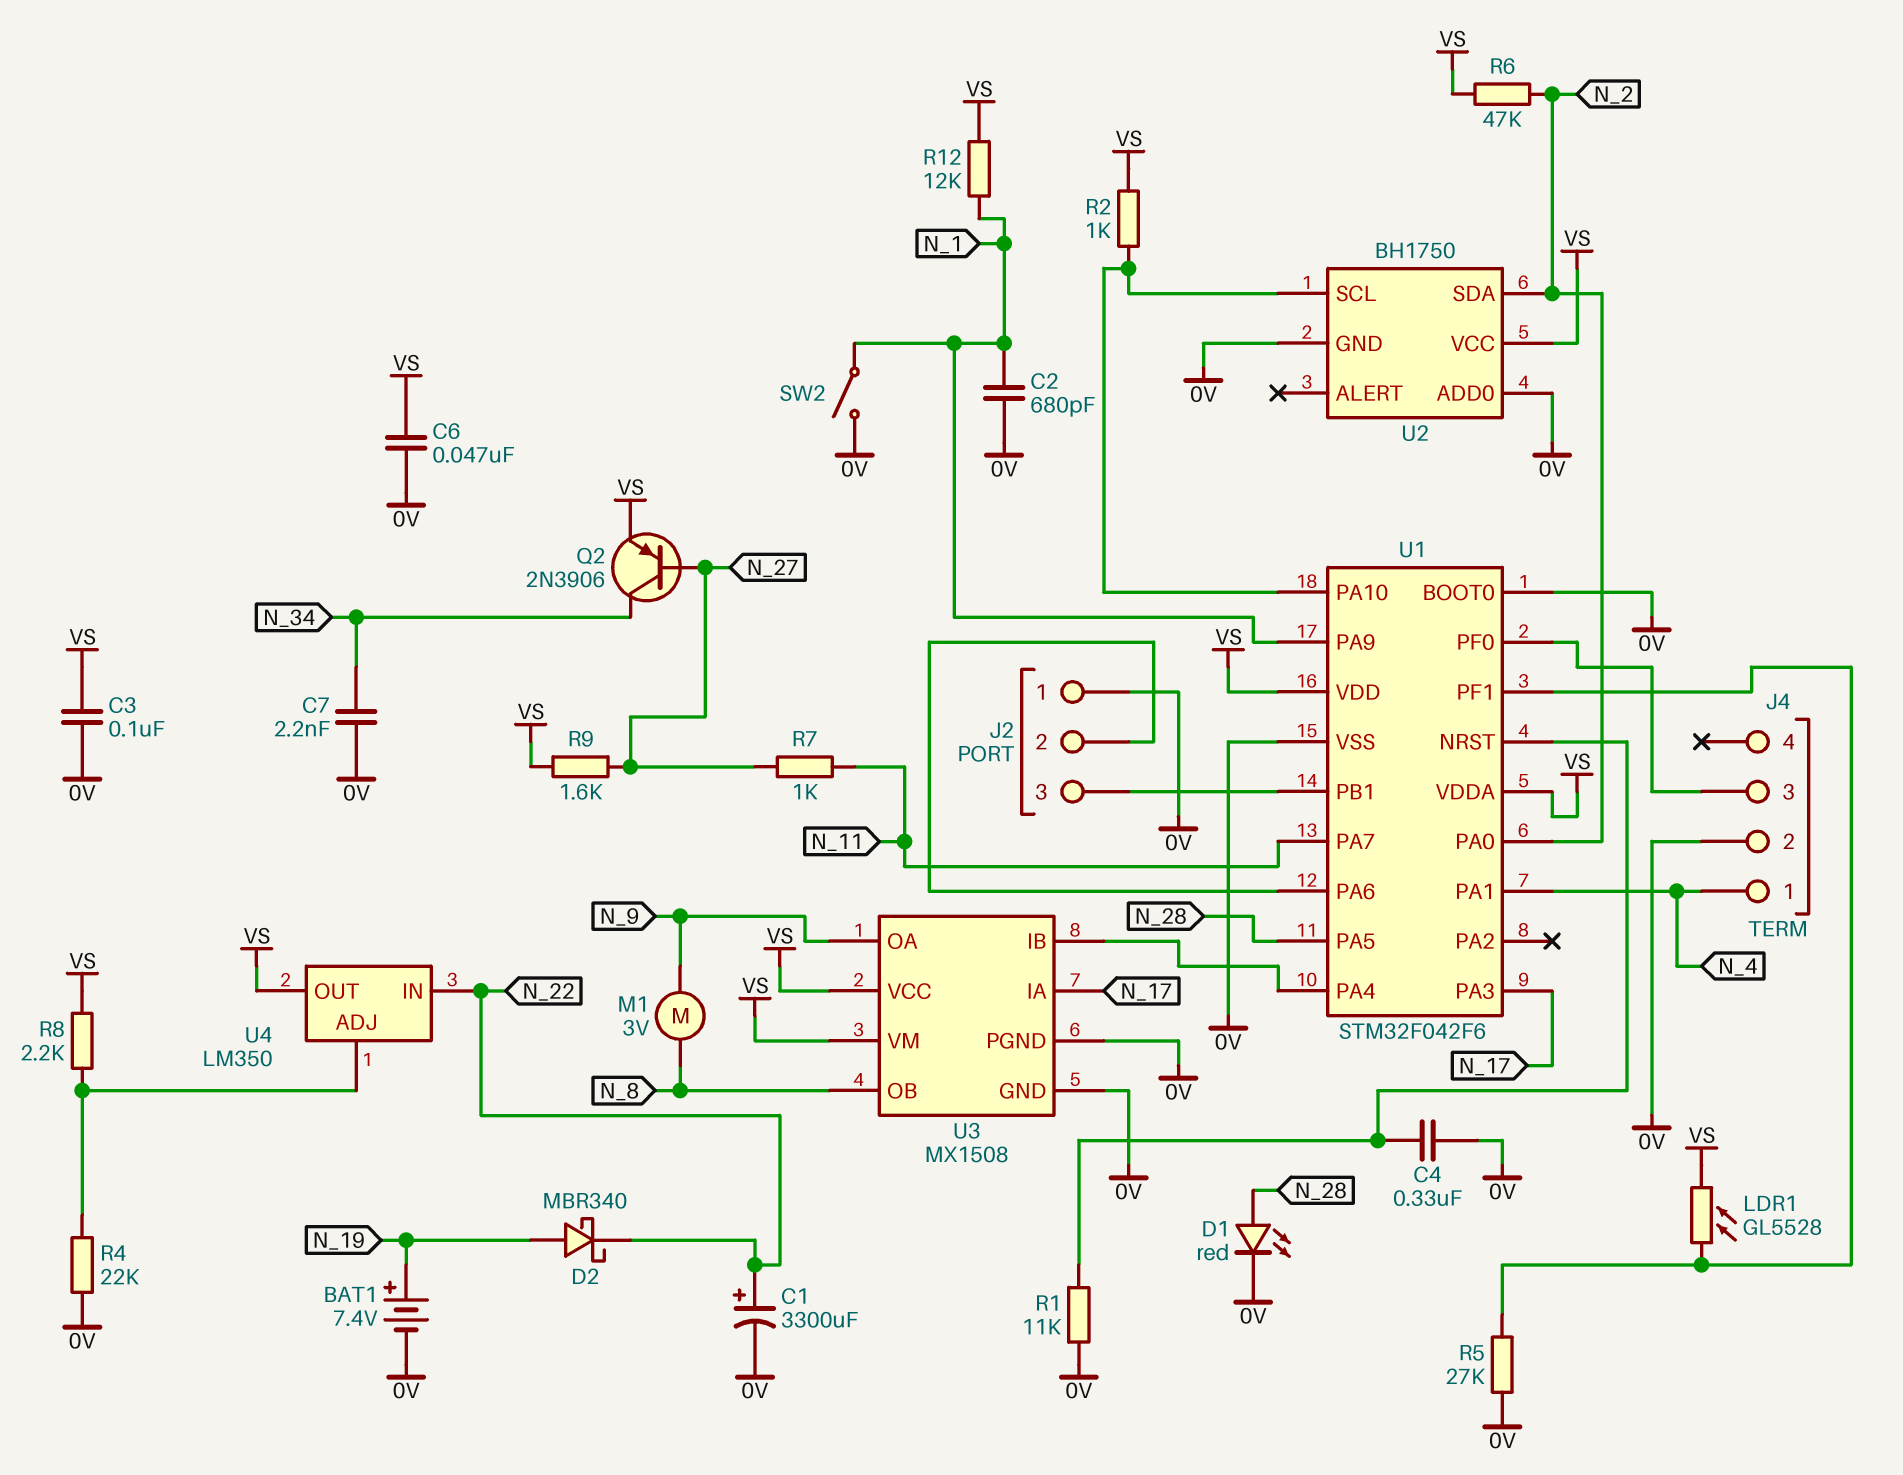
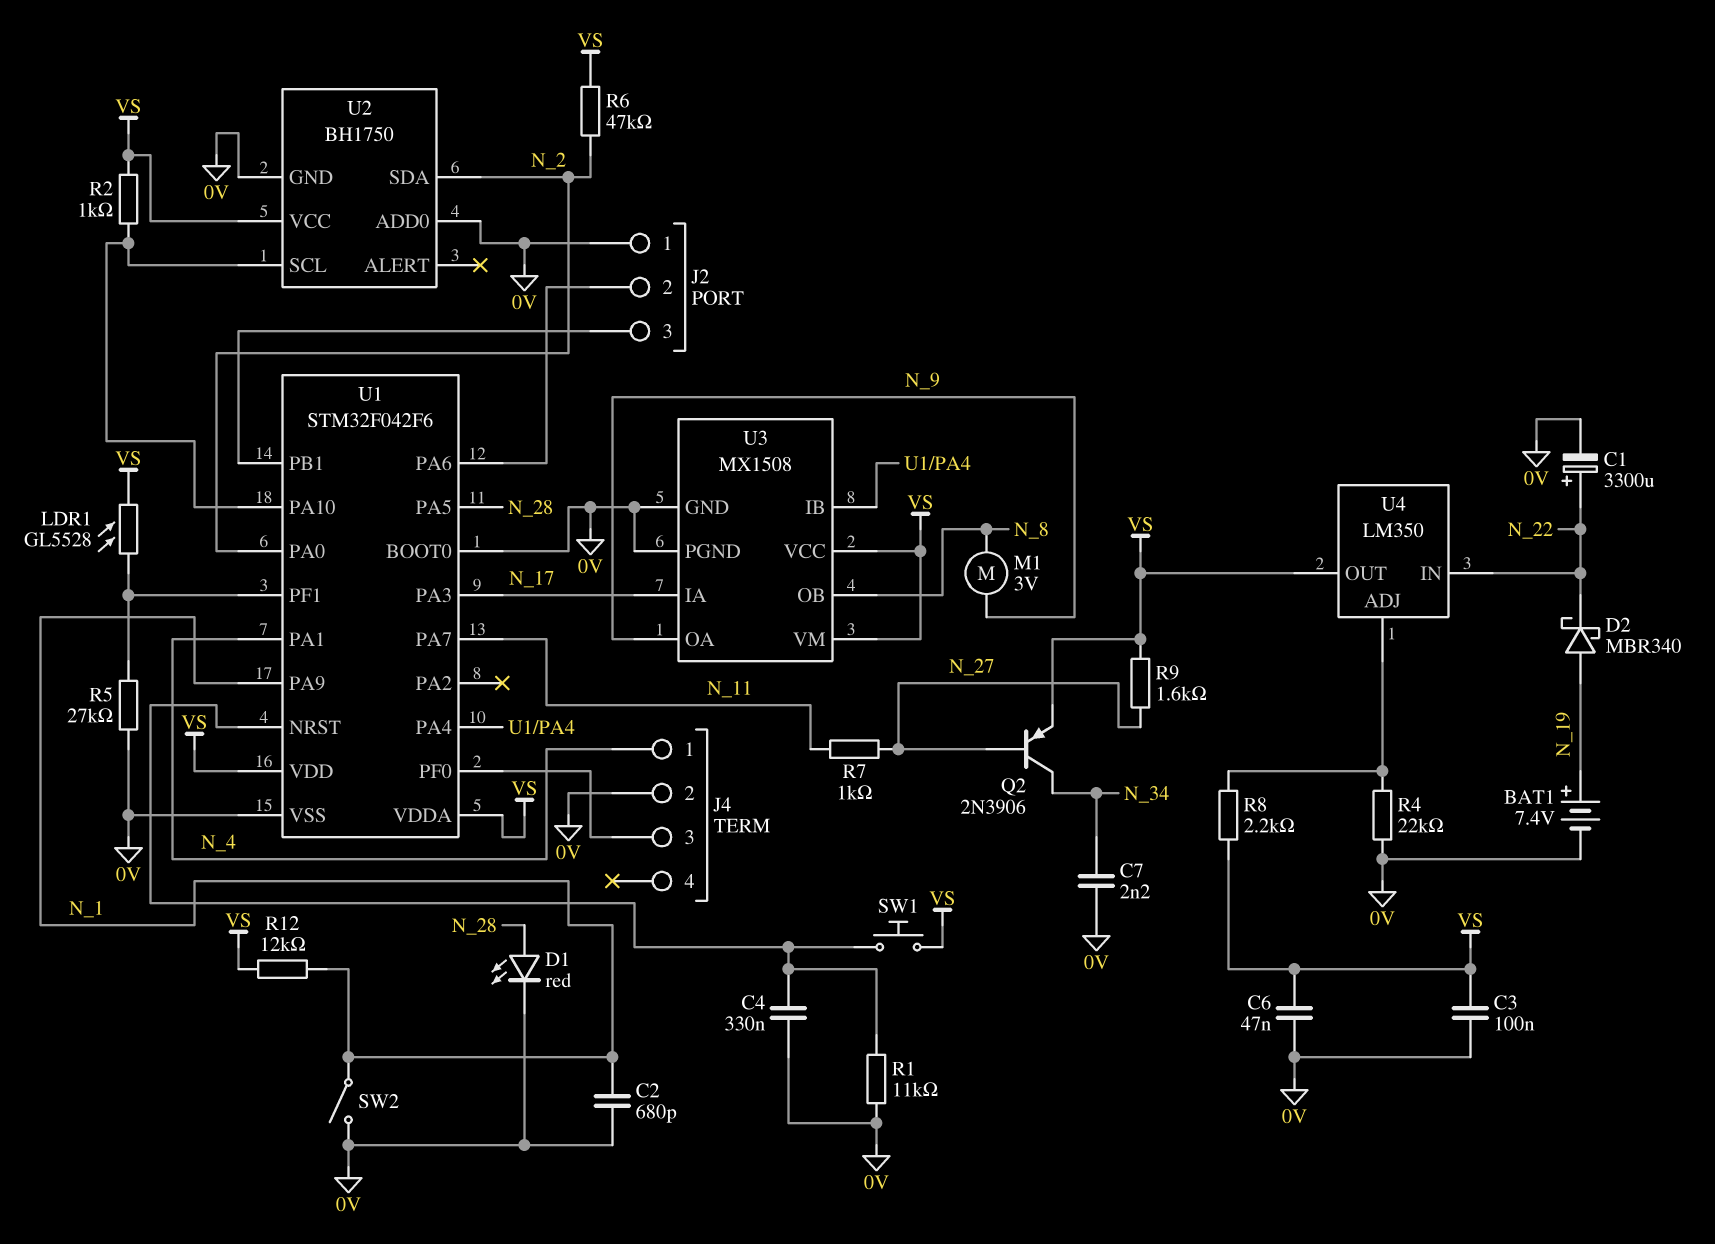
SW1: none -> button (U1/NRST, VS)

